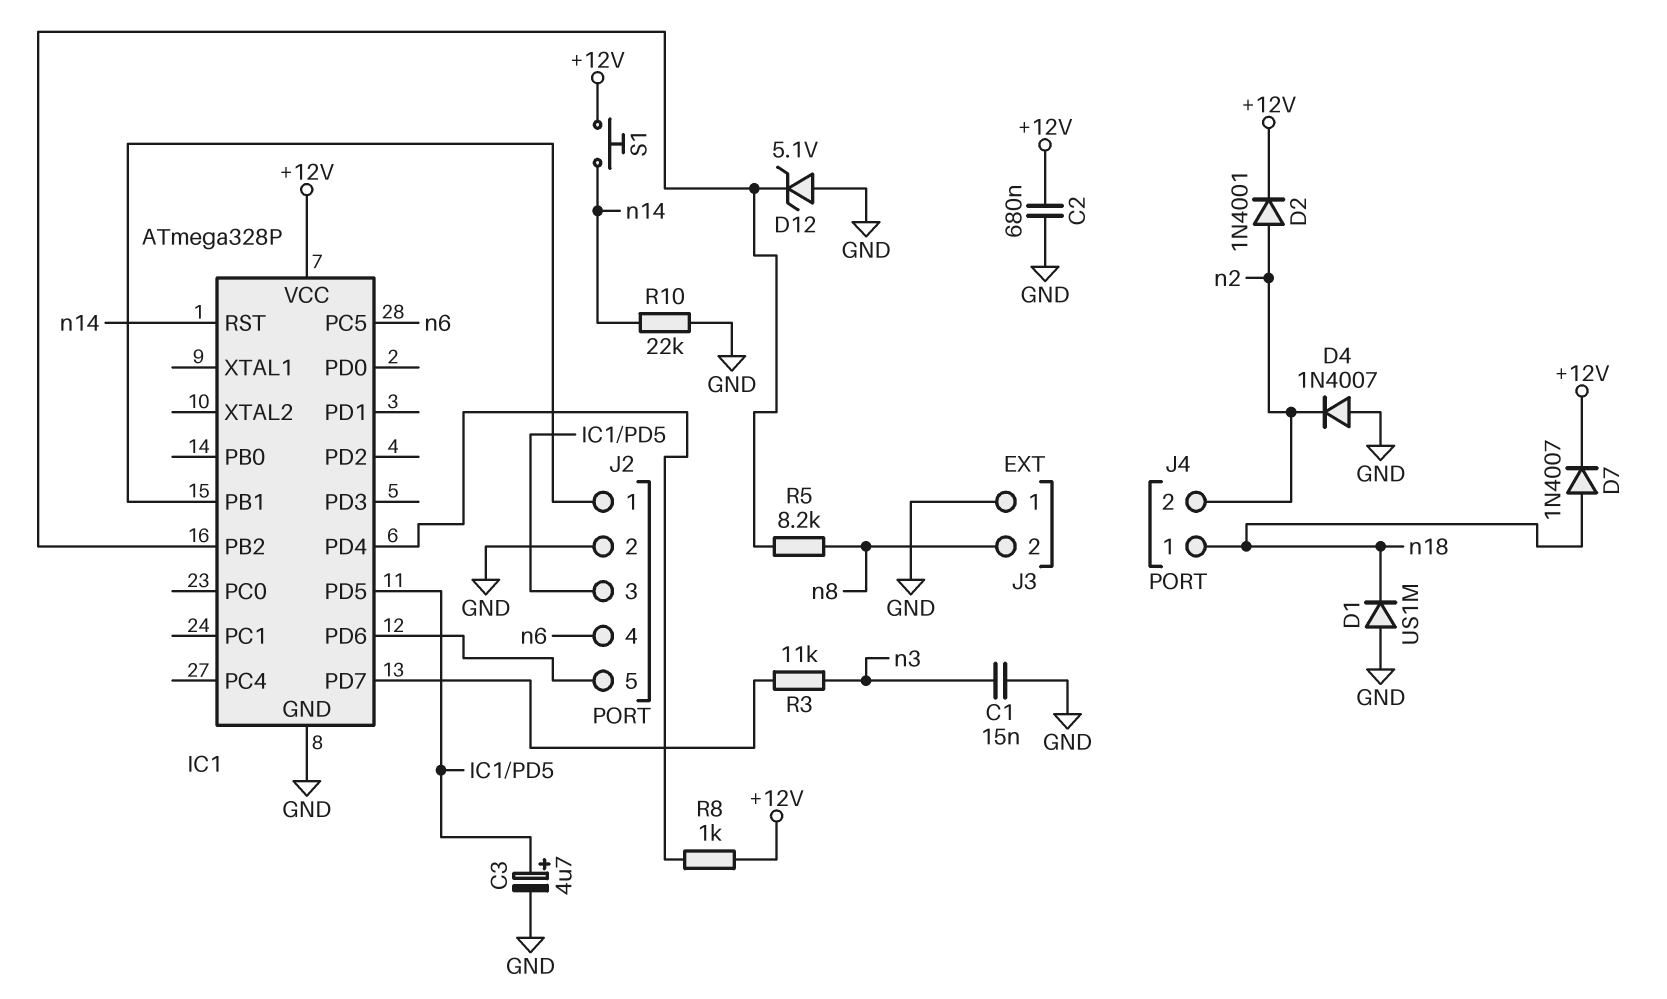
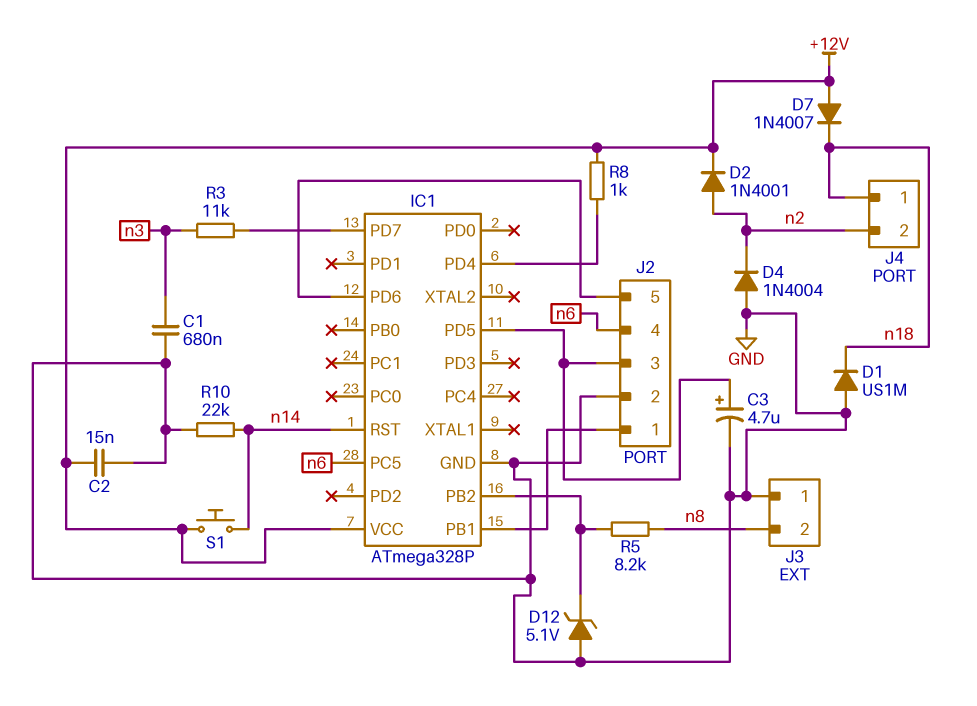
C1: 15nF (GND, n3) -> 680nF (GND, n3)
C2: 680nF (+12V, GND) -> 15nF (+12V, GND)
D4: diode 1N4007 (A GND, K n2) -> diode 1N4004 (A GND, K n2)
D7: diode 1N4007 (A n18, K +12V) -> diode 1N4007 (A +12V, K n18)

